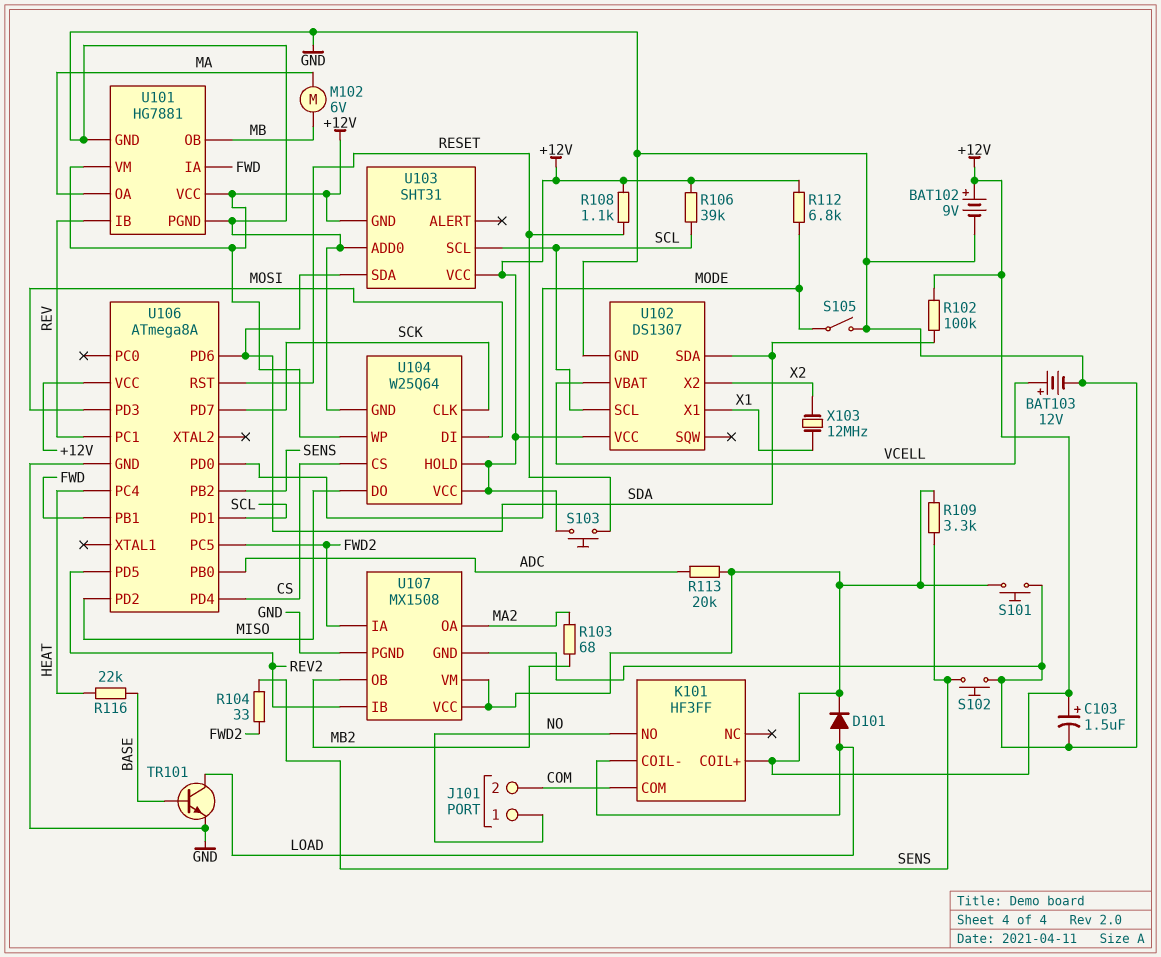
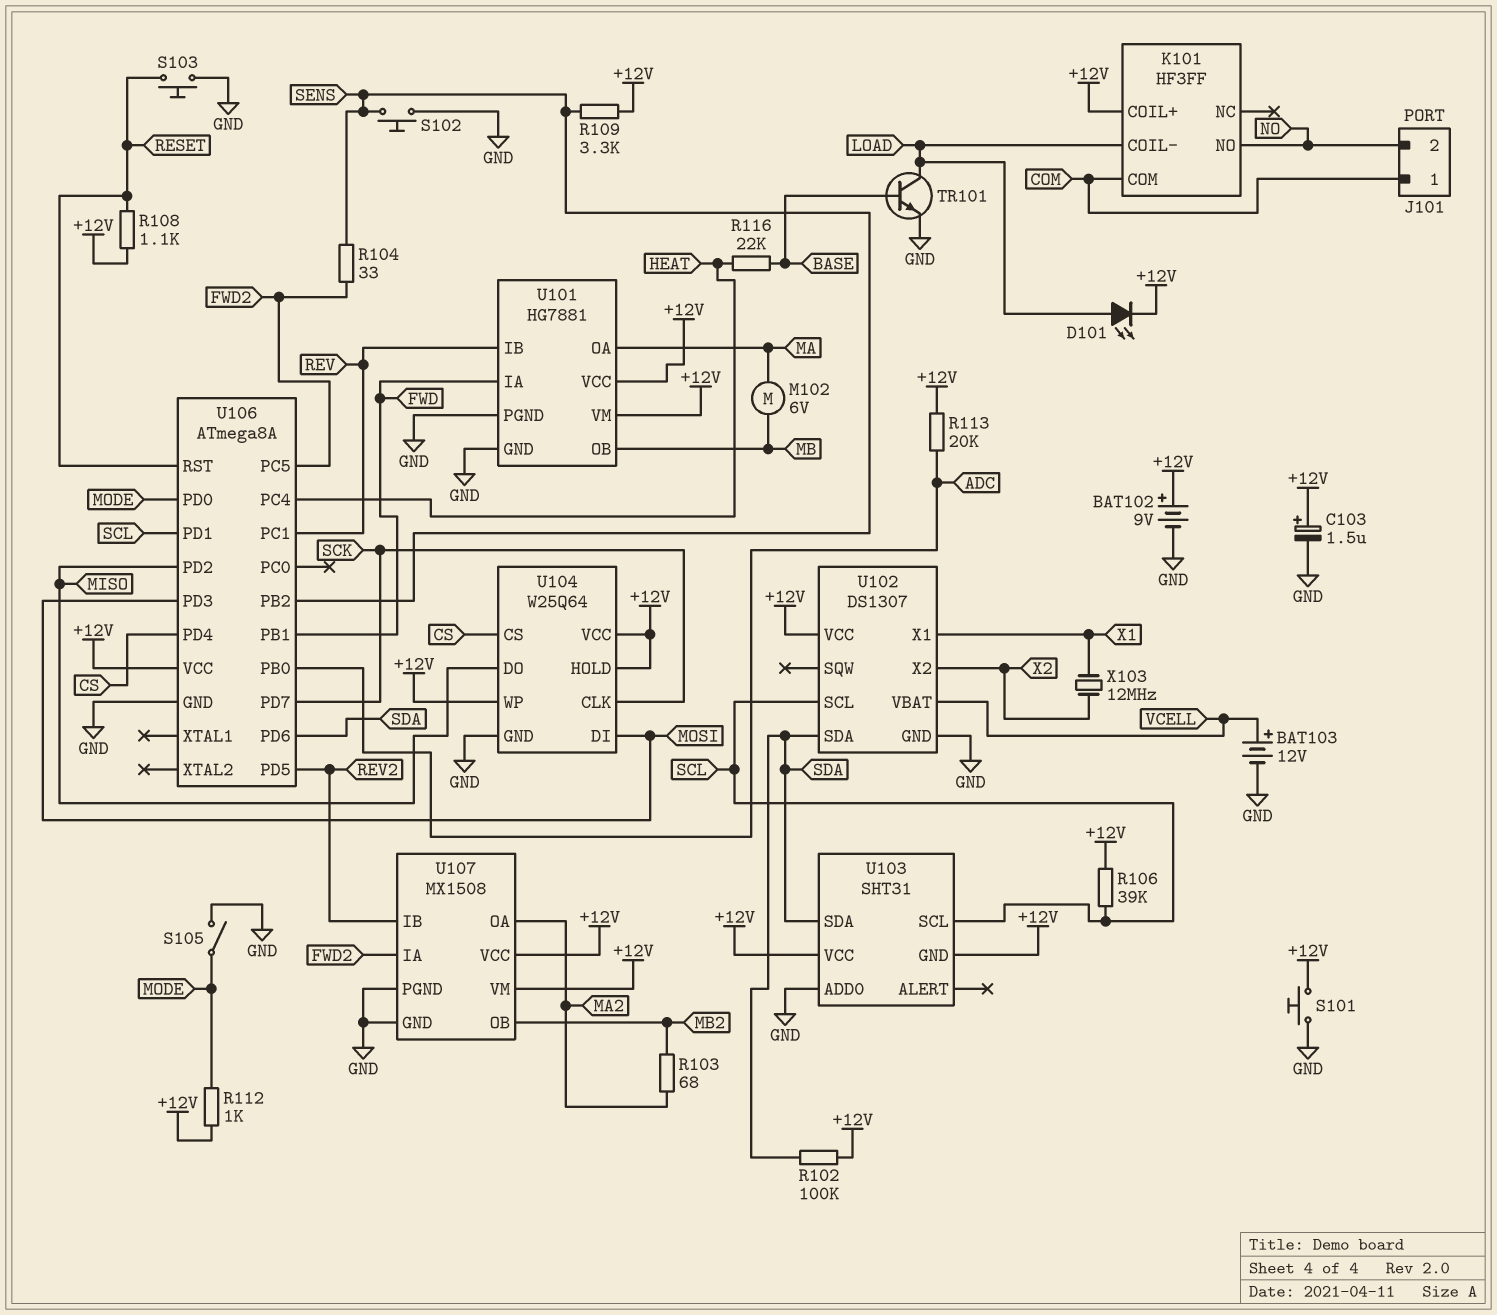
D101: diode (A LOAD, K +12V) -> LED (A LOAD, K +12V)
J101 pin 1: NO -> COM
J101 pin 2: COM -> NO
R112: 6.8k (+12V, MODE) -> 1k (+12V, MODE)
S103: button (+12V, RESET) -> button (GND, RESET)

